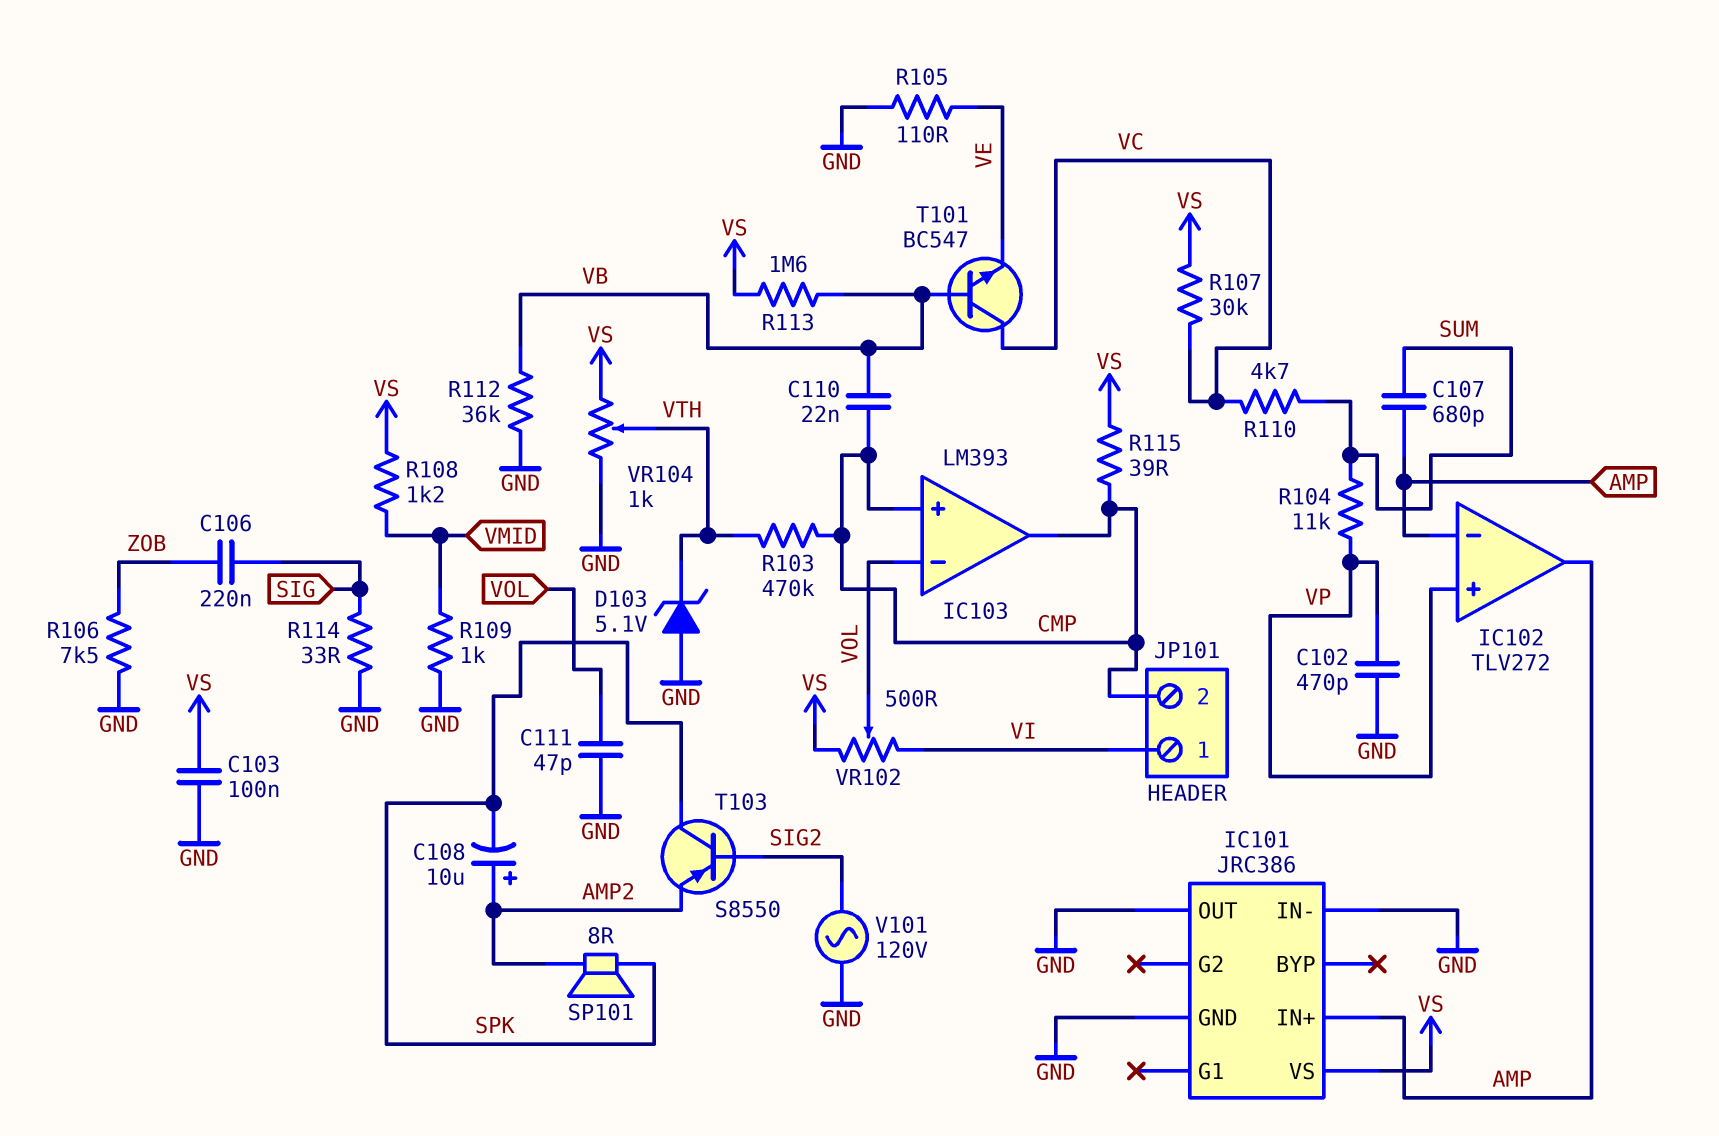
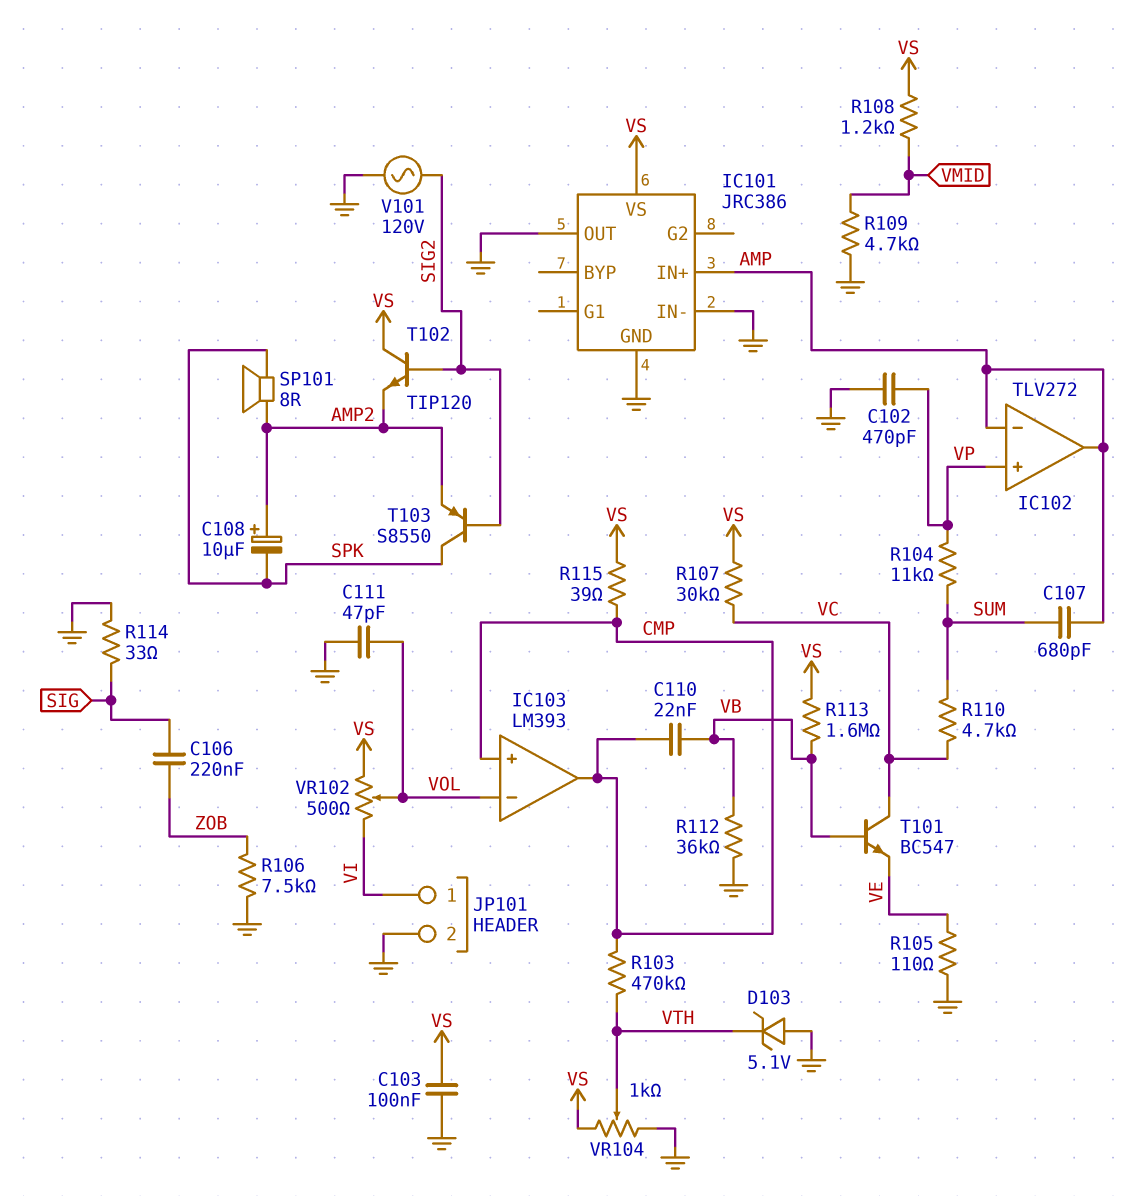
JP101 pin 2: CMP -> GND
R109: 1k (GND, VMID) -> 4.7k (GND, VMID)
T102: none -> NPN TIP120 (B SIG2, C VS, E AMP2)

